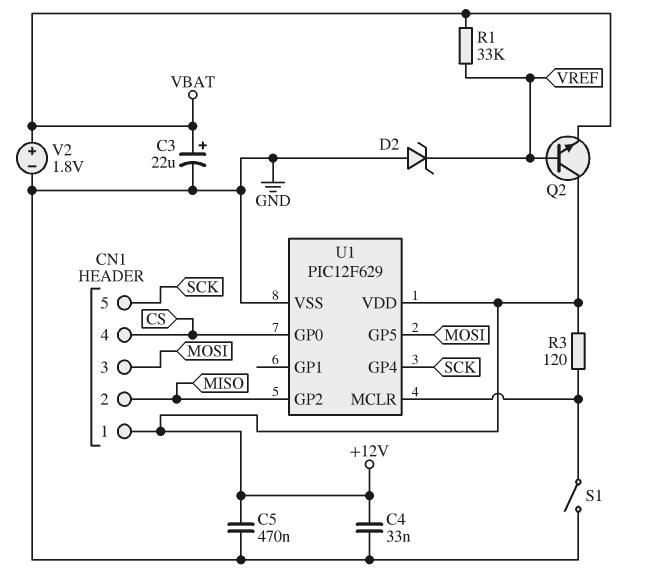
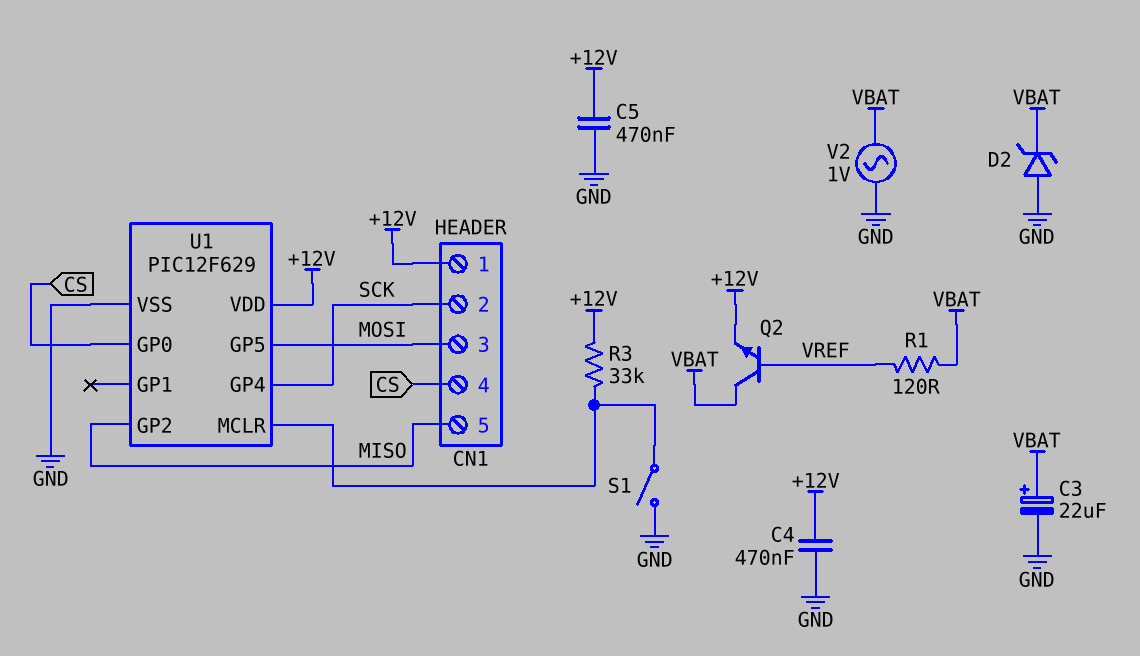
C4: 33nF (+12V, GND) -> 470nF (+12V, GND)
CN1 pin 2: MISO -> SCK
CN1 pin 5: SCK -> MISO
D2: zener (A GND, K VREF) -> zener (A GND, K VBAT)
Q2: NPN (B VREF, C +12V, E VBAT) -> NPN (B VREF, C VBAT, E +12V)
R1: 33k (VBAT, VREF) -> 120 (VBAT, VREF)
R3: 120 (+12V, U1/MCLR) -> 33k (+12V, U1/MCLR)
V2: 1.8V (plus VBAT, minus GND) -> AC 1V (GND, VBAT)

